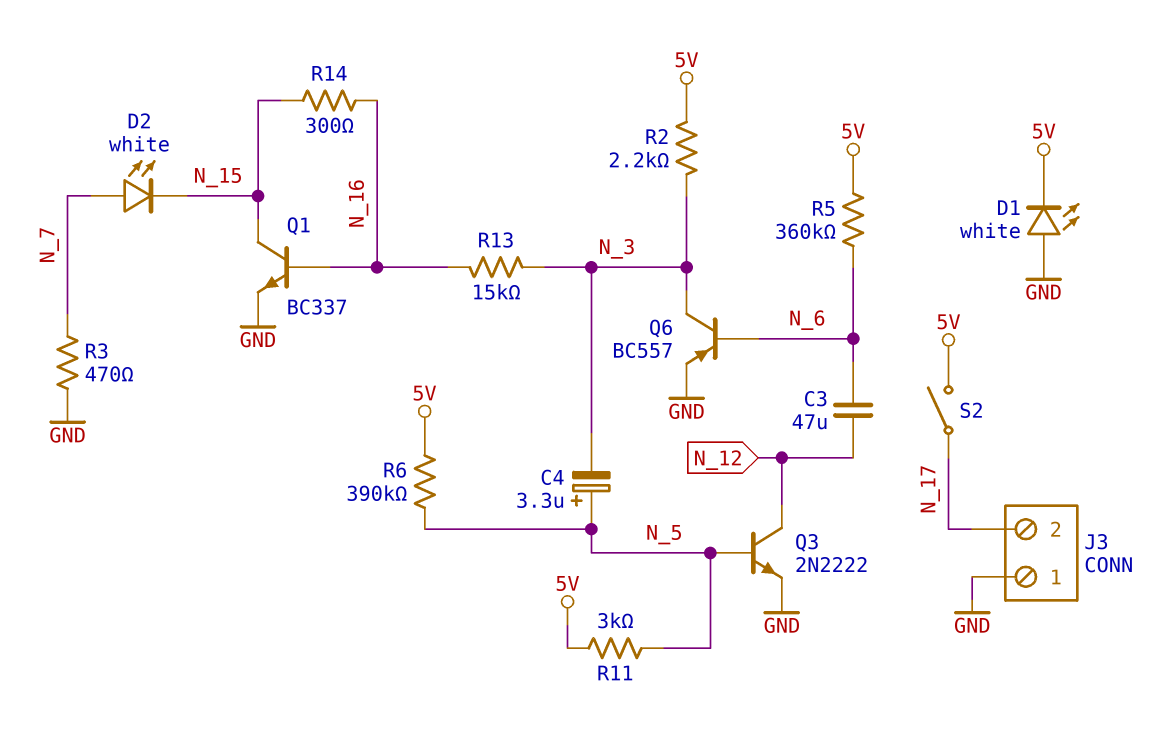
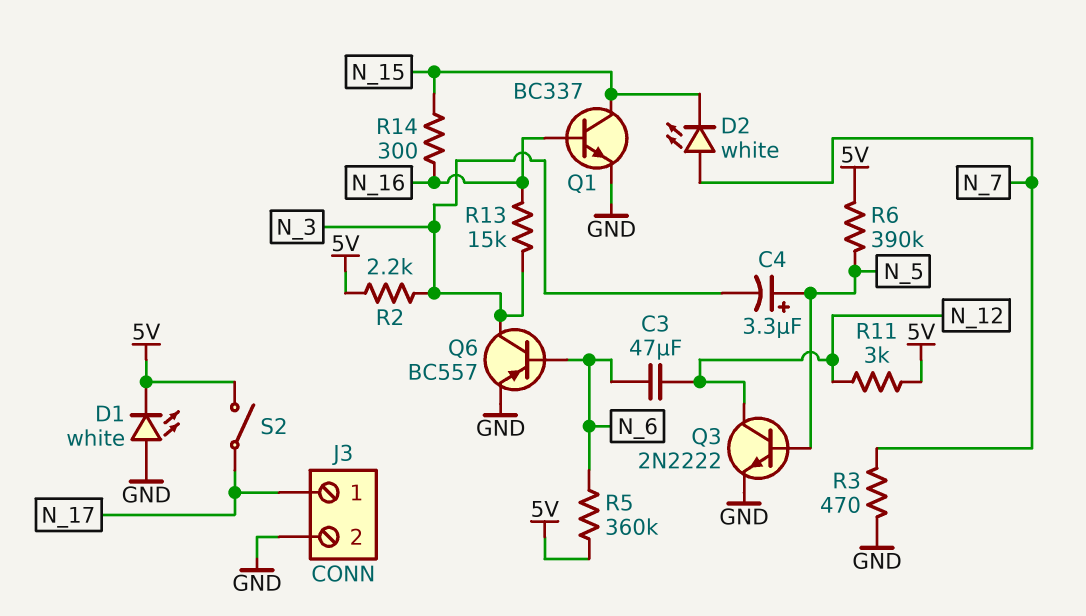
J3 pin 1: GND -> N_17
J3 pin 2: N_17 -> GND
R11: 3k (5V, N_5) -> 3k (5V, N_12)

